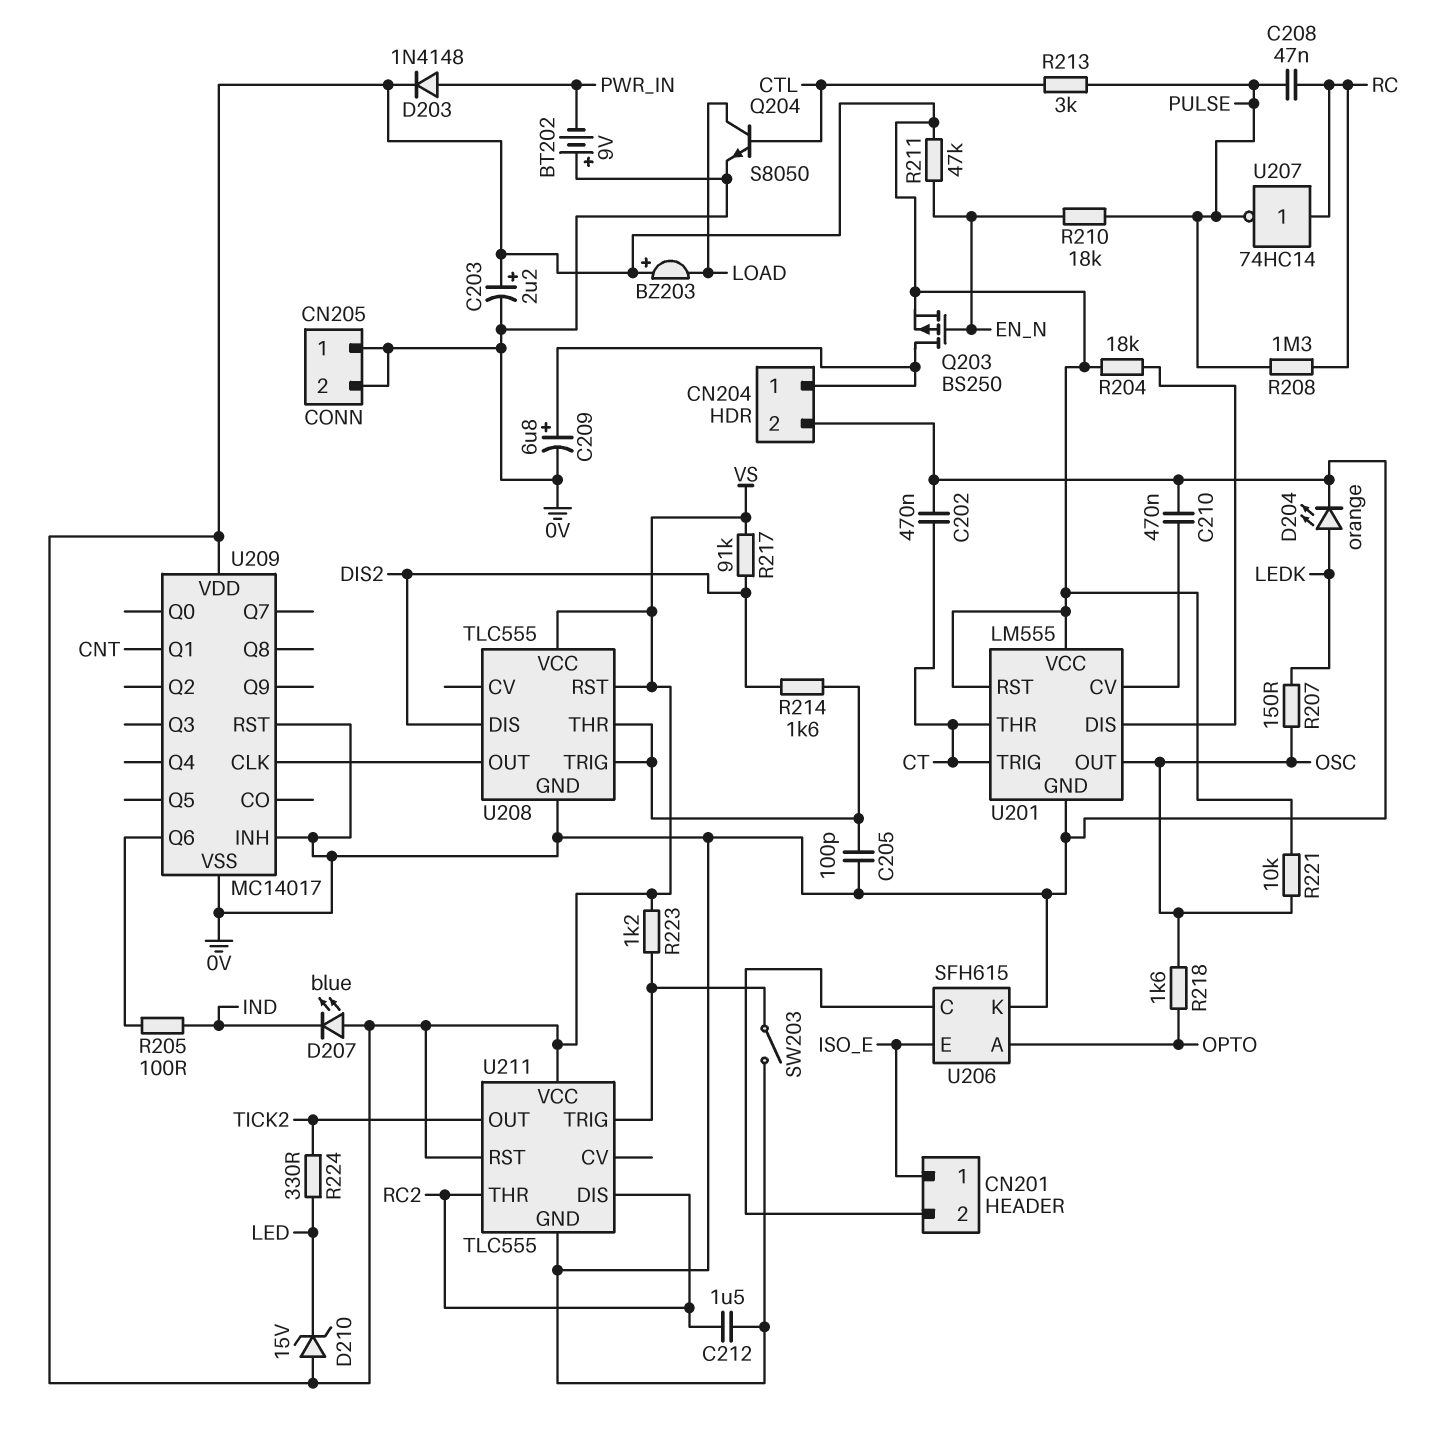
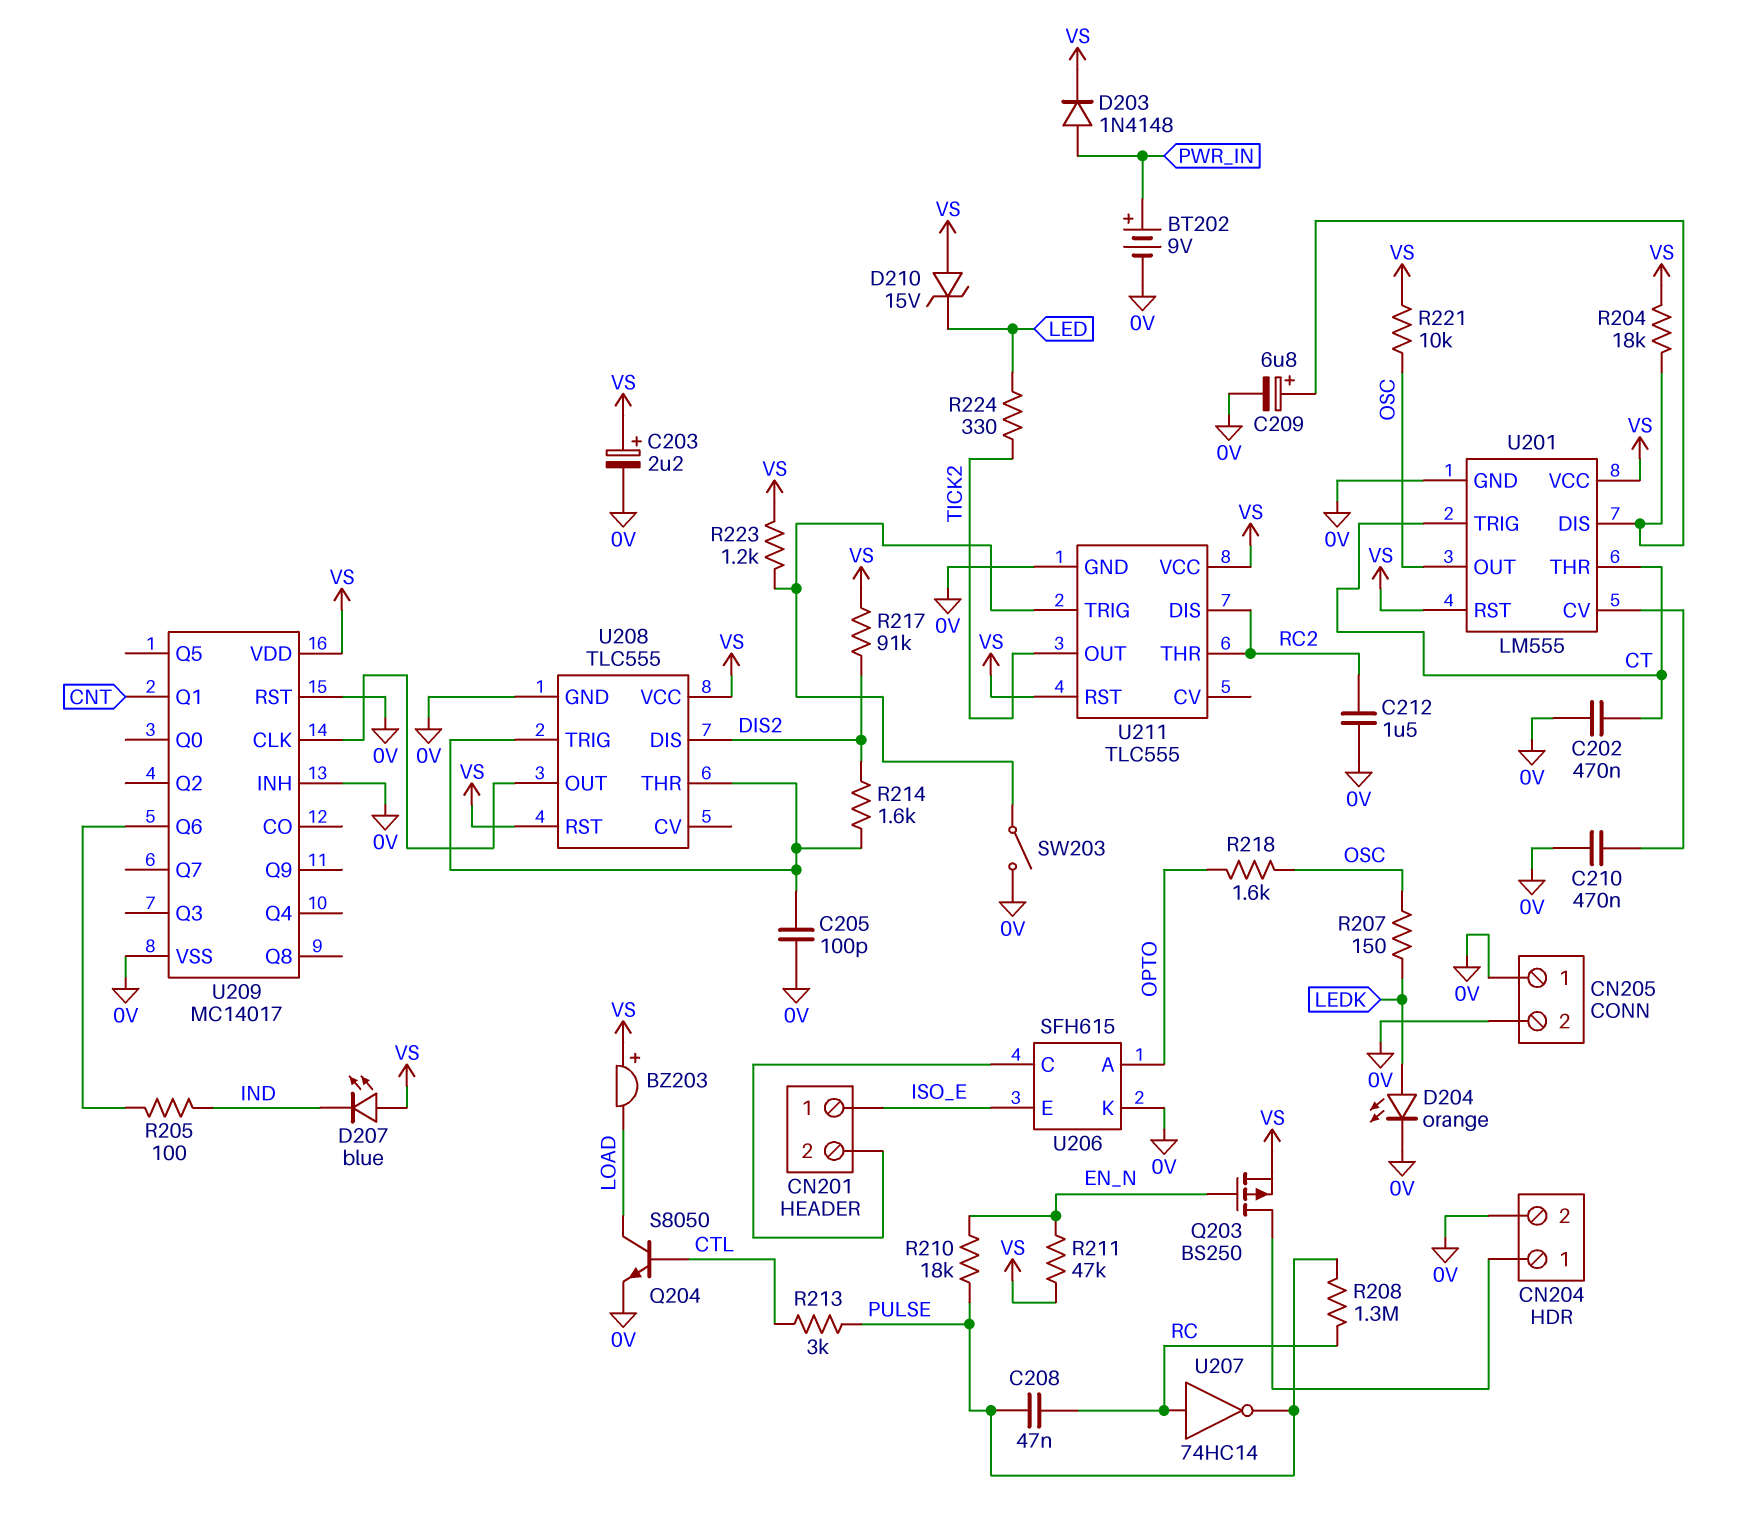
BT202: 9V (plus 0V, minus PWR_IN) -> 9V (plus PWR_IN, minus 0V)
C209: 6.8uF (plus CN204/1, minus 0V) -> 6.8uF (plus U201/DIS, minus 0V)

